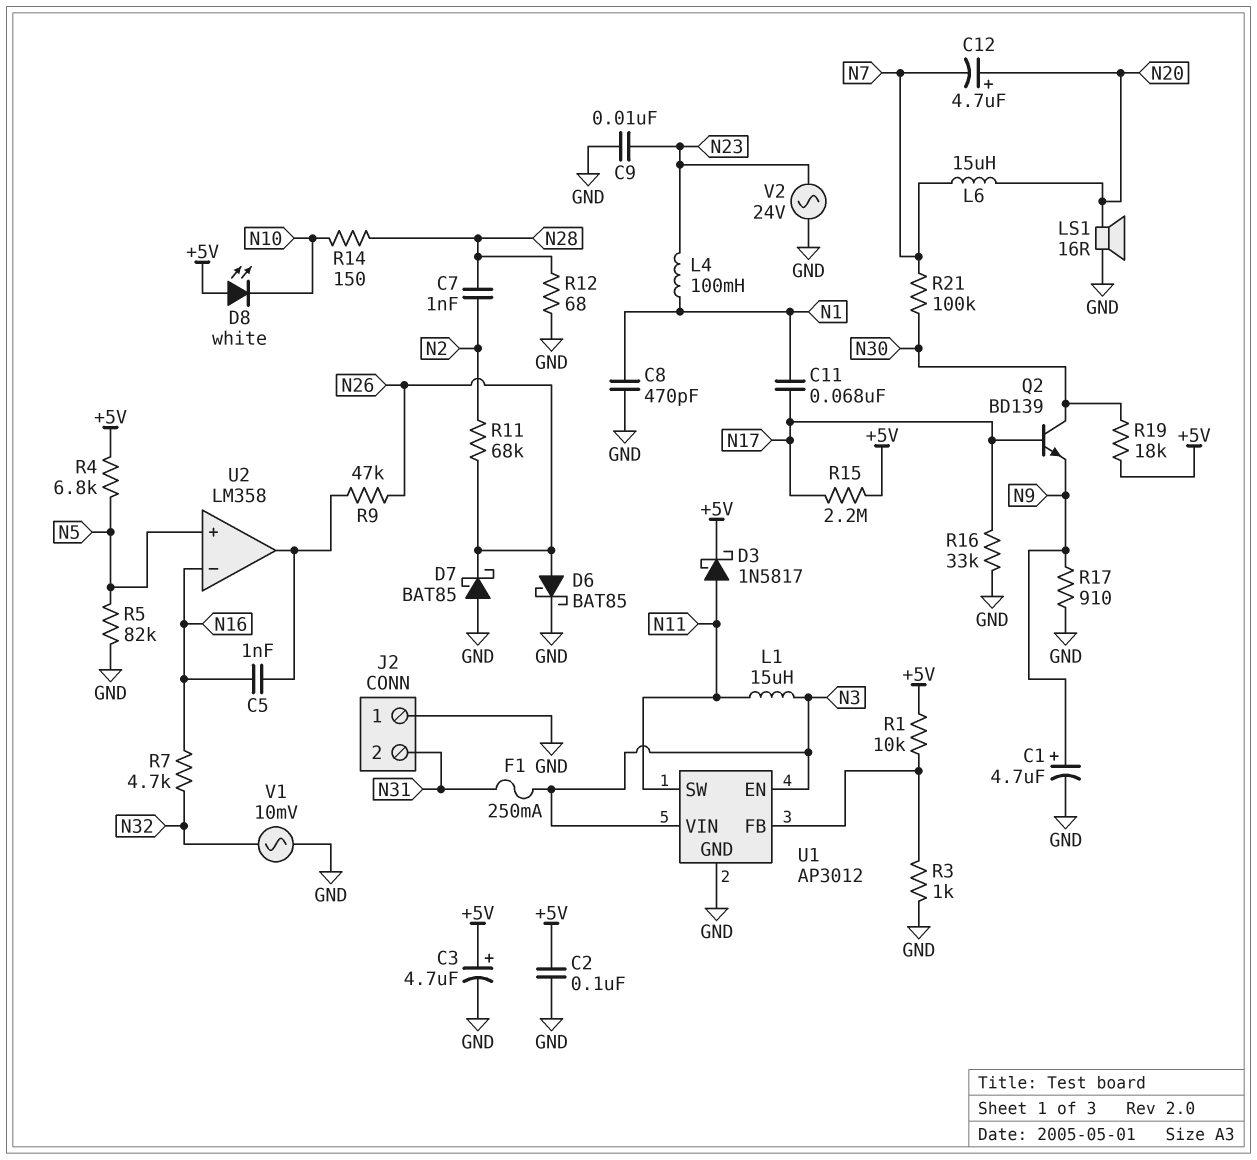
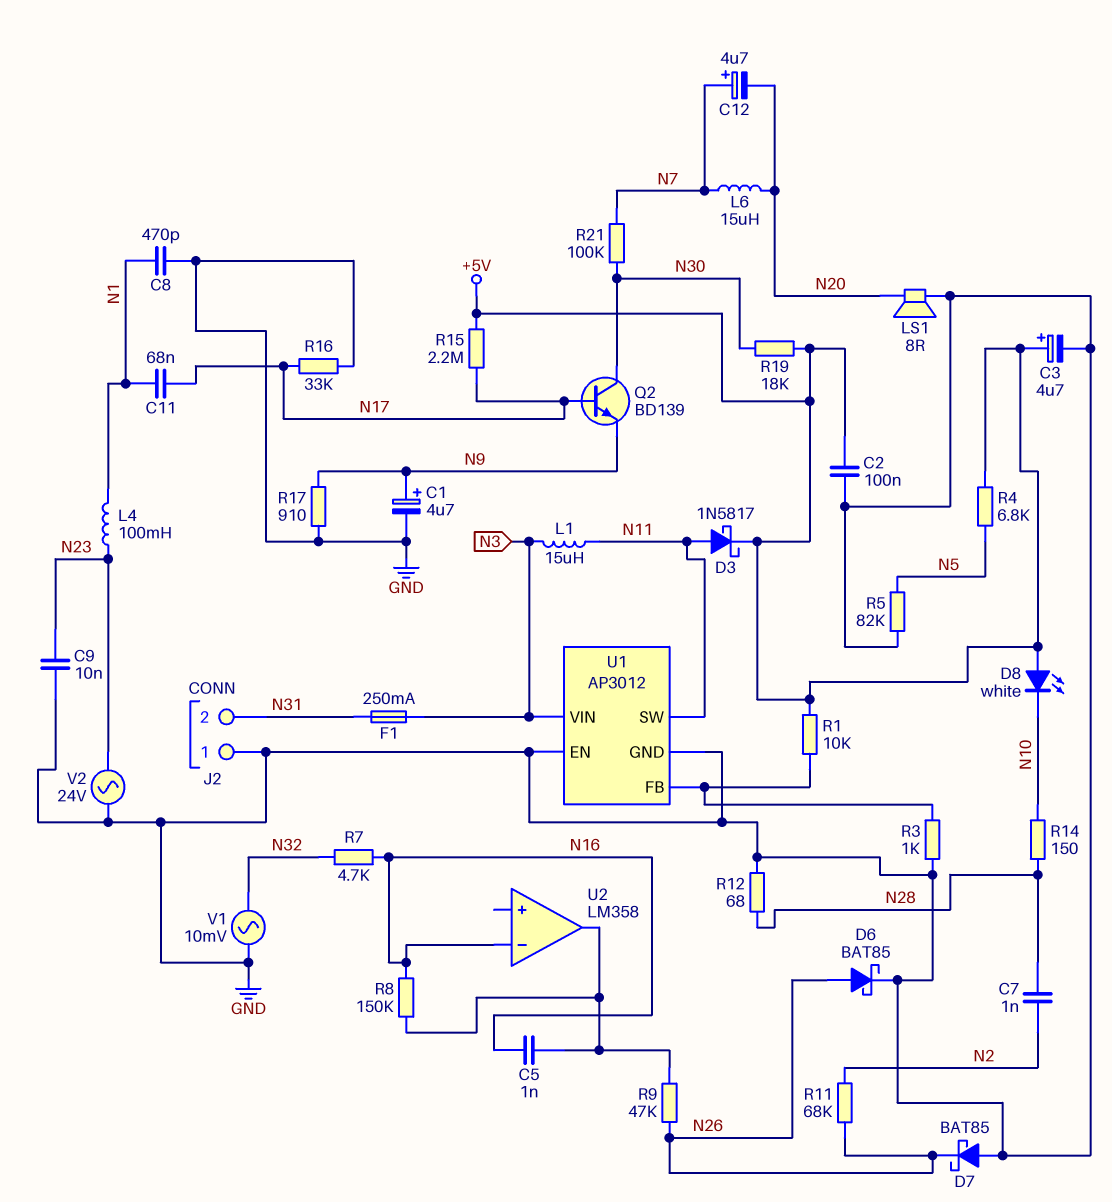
C12: 4.7uF (plus N20, minus N7) -> 4.7uF (plus N7, minus N20)
LS1: speaker 16R (GND, N20) -> speaker 8R (GND, N20)
R8: none -> 150k (N16, U2/out)
U1 pin EN: N3 -> GND
U2 pin in+: N5 -> none

